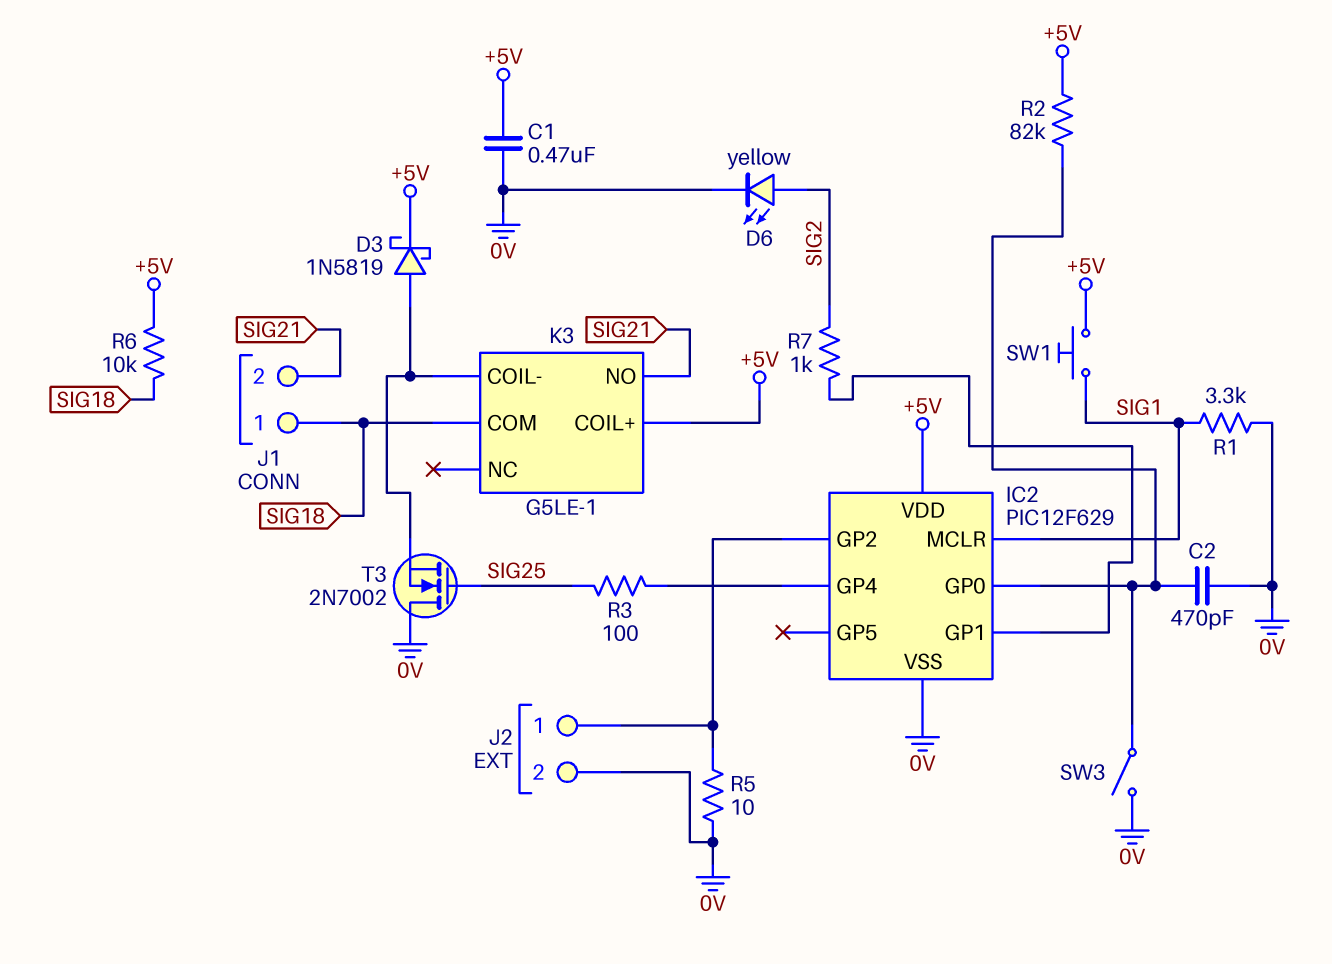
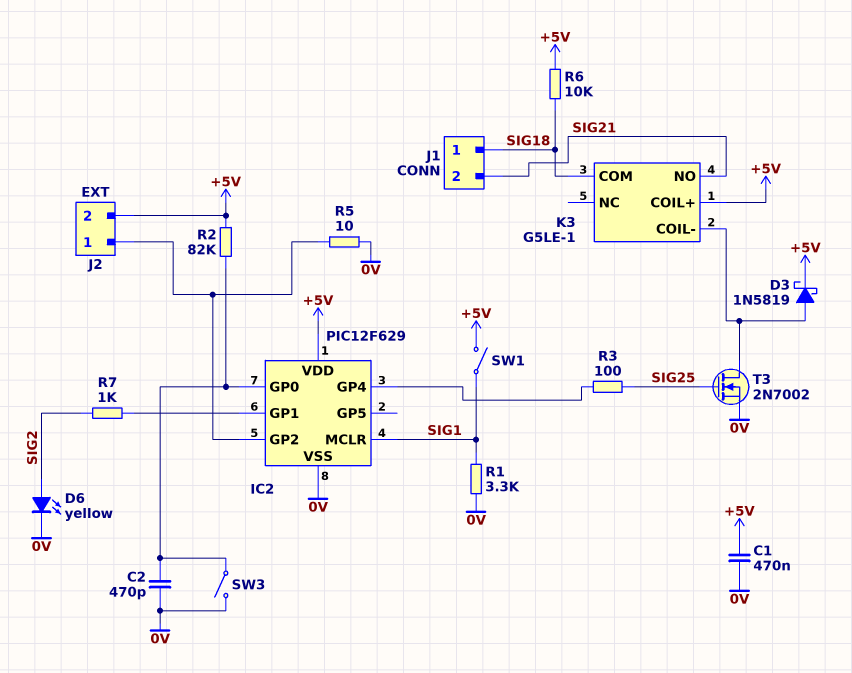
J2 pin 2: 0V -> +5V
SW1: button (+5V, SIG1) -> switch (+5V, SIG1)
T3: NMOS 2N7002 (G SIG25, D 0V, S K3/COIL-) -> NMOS 2N7002 (G SIG25, D K3/COIL-, S 0V)

